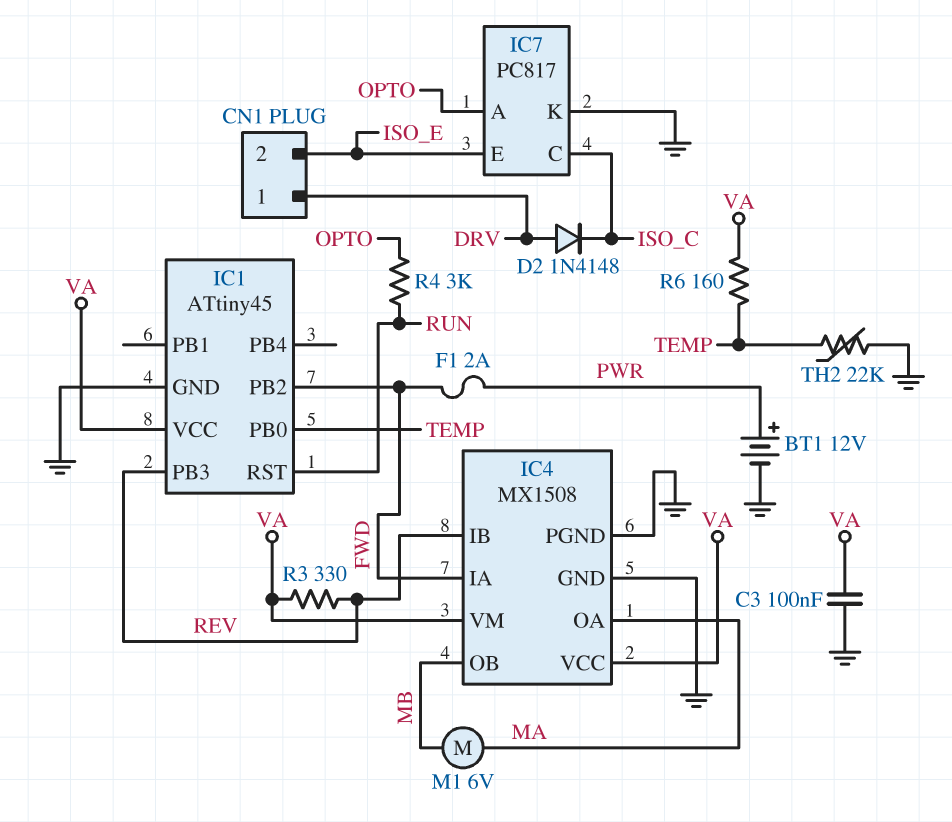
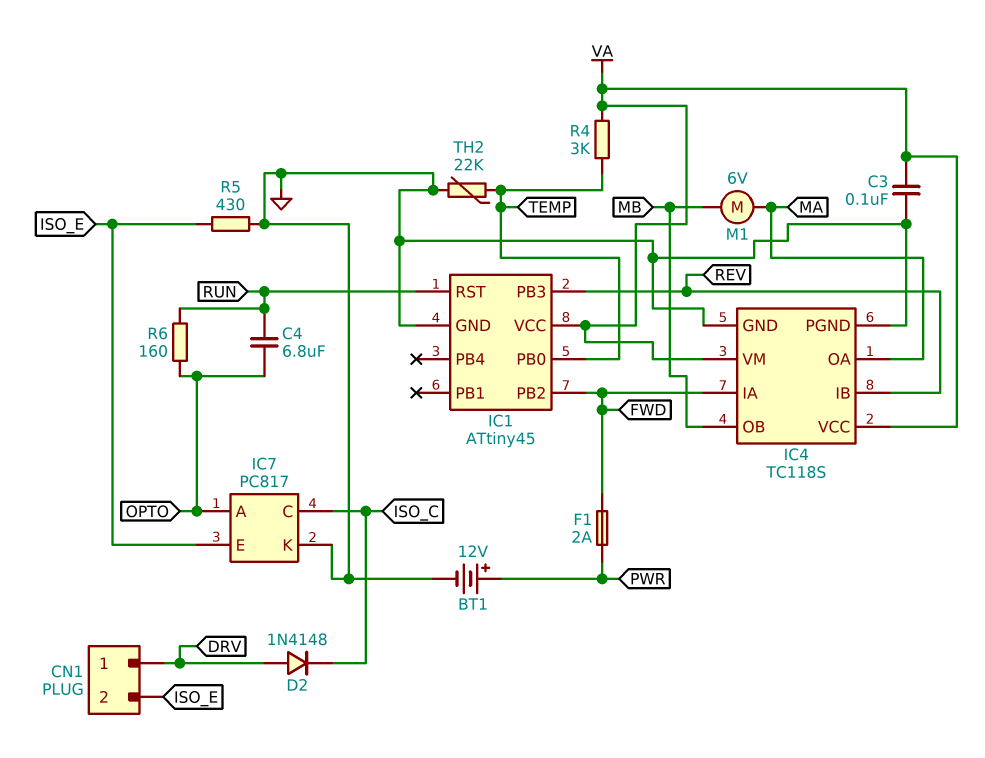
C4: none -> 6.8uF (OPTO, RUN)
IC4: MX1508 -> TC118S
R3: 330 (REV, VA) -> none
R4: 3k (OPTO, RUN) -> 3k (TEMP, VA)
R5: none -> 430 (GND, ISO_E)
R6: 160 (TEMP, VA) -> 160 (OPTO, RUN)

